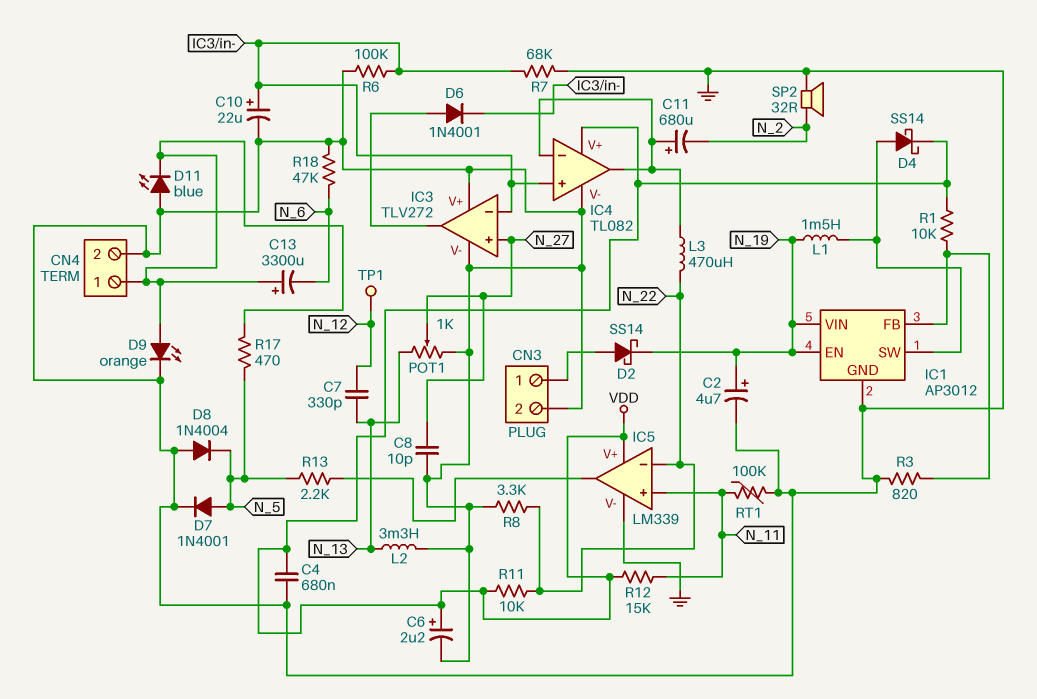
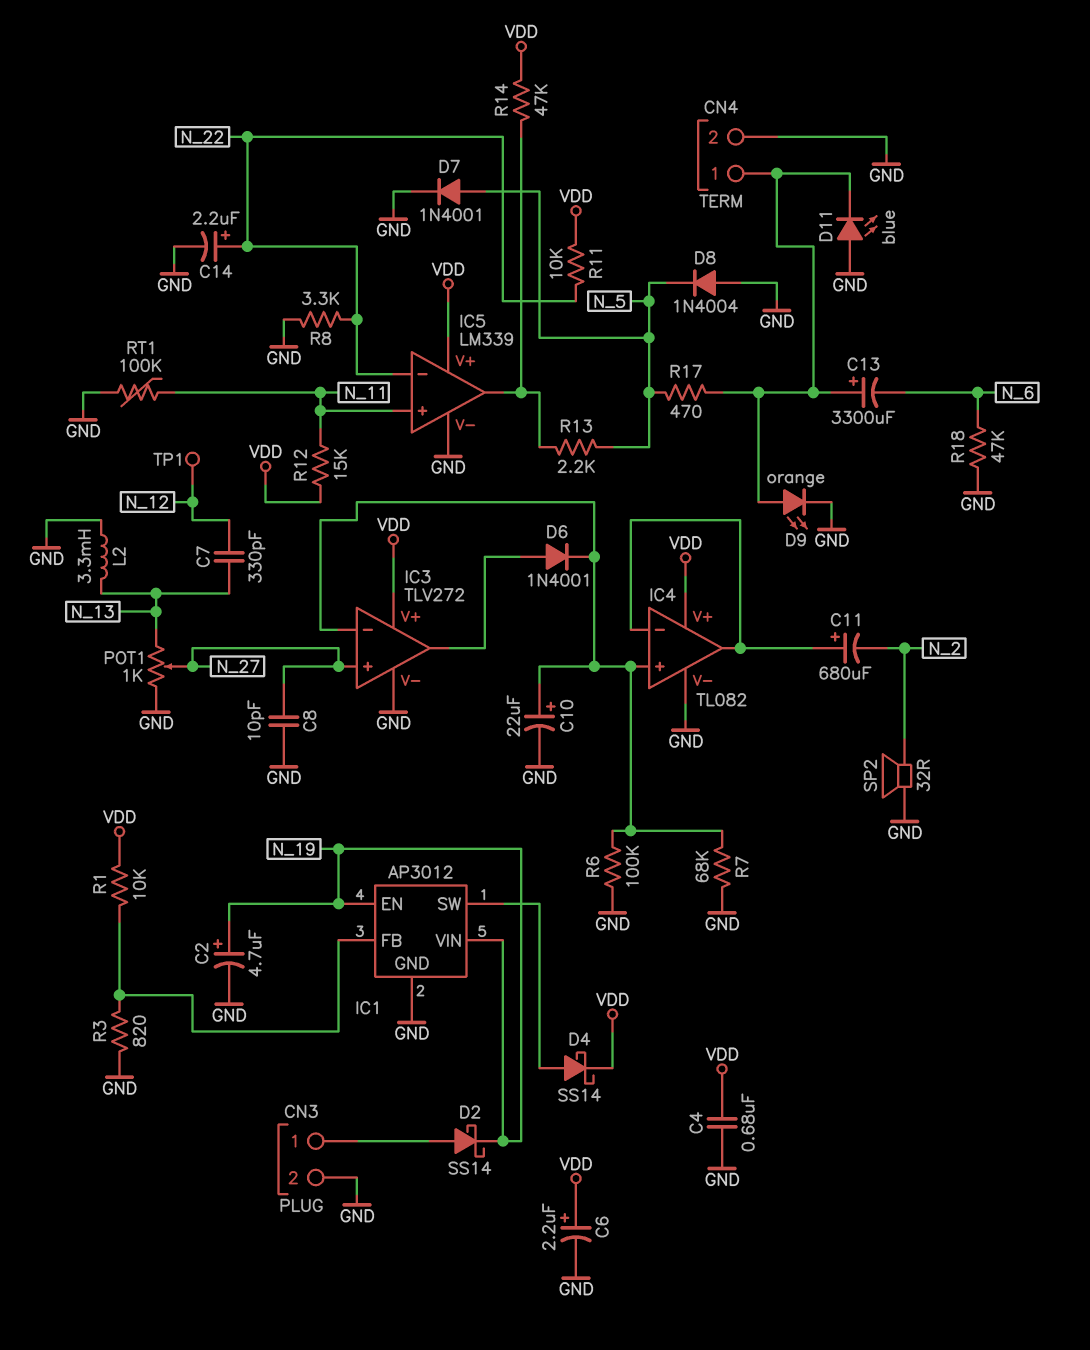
C14: none -> 2.2uF (plus N_22, minus GND)
IC3 pin V+: GND -> VDD
L1: 1.5mH (IC1/SW, N_19) -> none
L3: 470uH (IC4/in-, N_22) -> none
R14: none -> 47k (IC5/out, VDD)

